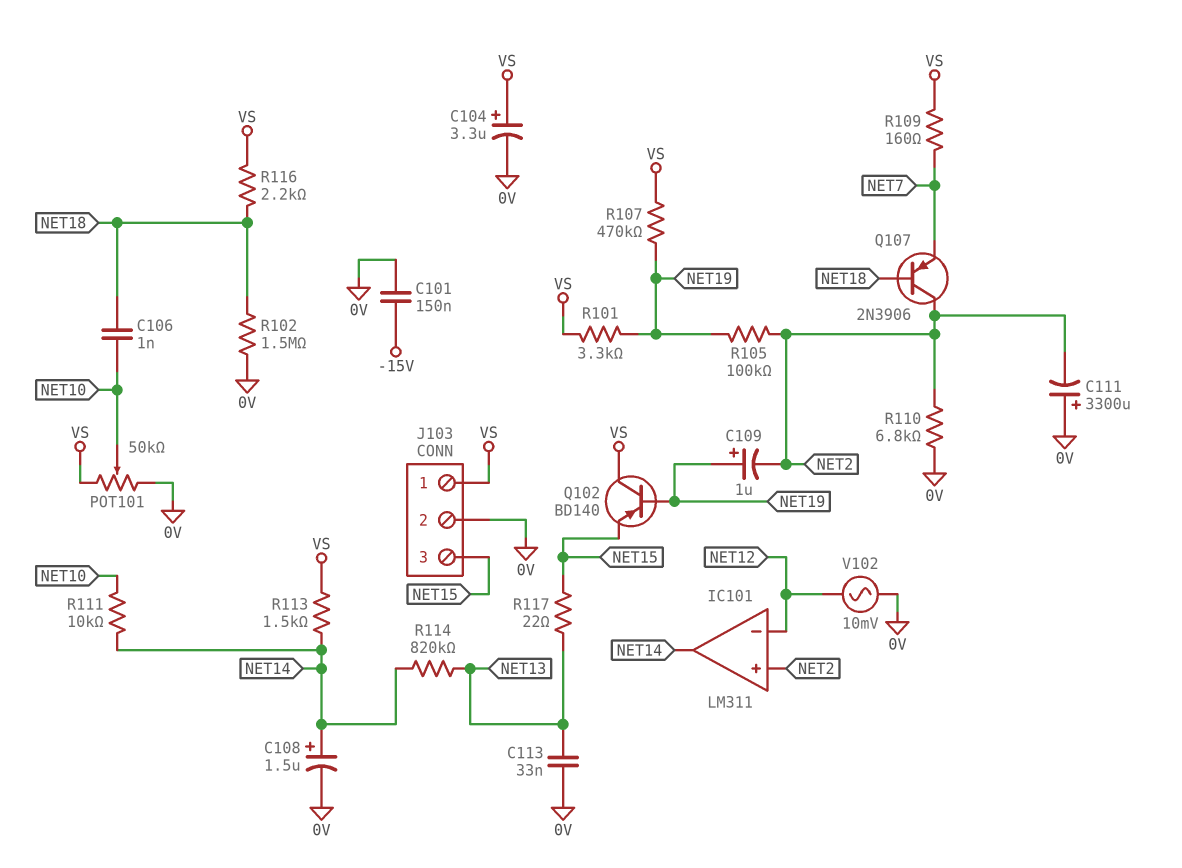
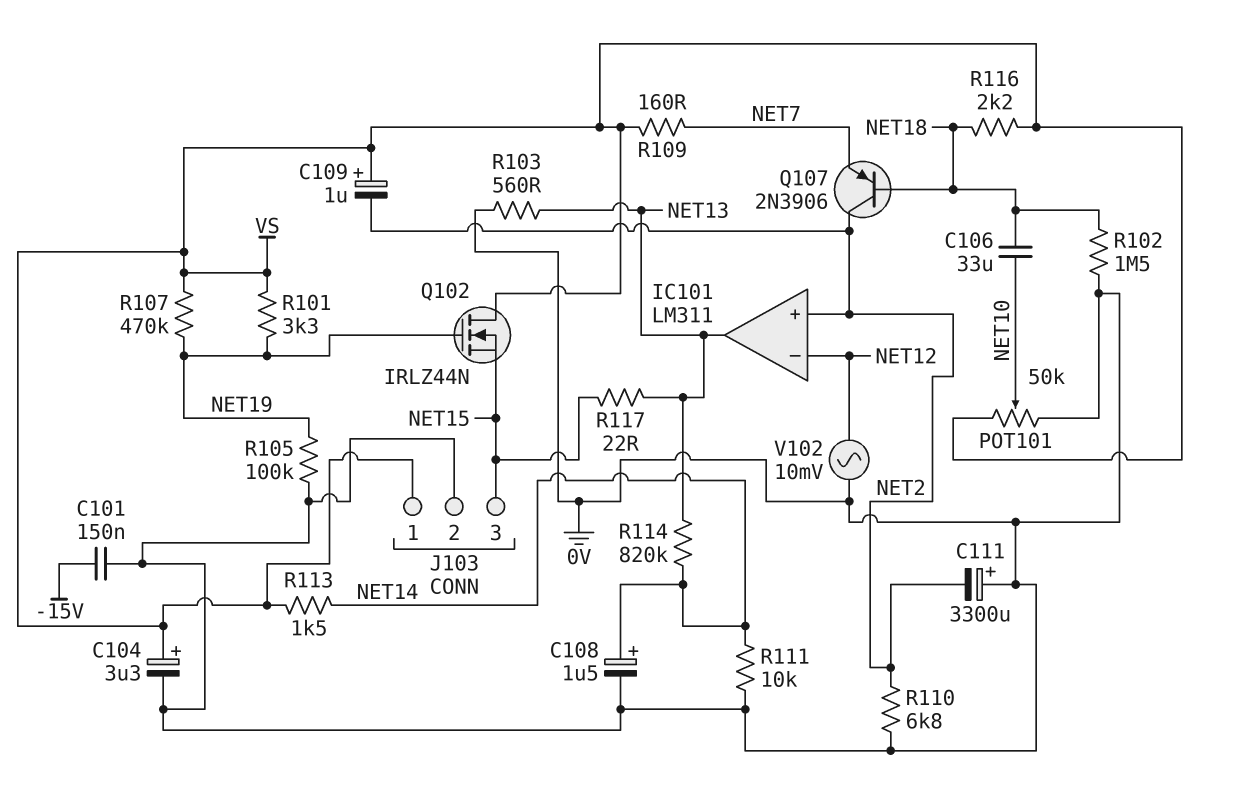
C106: 1nF (NET10, NET18) -> 33uF (NET10, NET18)
C109: 1uF (plus NET19, minus NET2) -> 1uF (plus VS, minus NET2)
C113: 33nF (0V, NET13) -> none
IC101 pin out: NET14 -> NET13
Q102: PNP BD140 (B NET19, C VS, E NET15) -> NMOS IRLZ44N (G NET19, D VS, S NET15)
R103: none -> 560 (0V, NET13)
R105: 100k (NET2, NET19) -> 100k (0V, NET19)
R111: 10k (NET10, NET14) -> 10k (0V, NET14)

